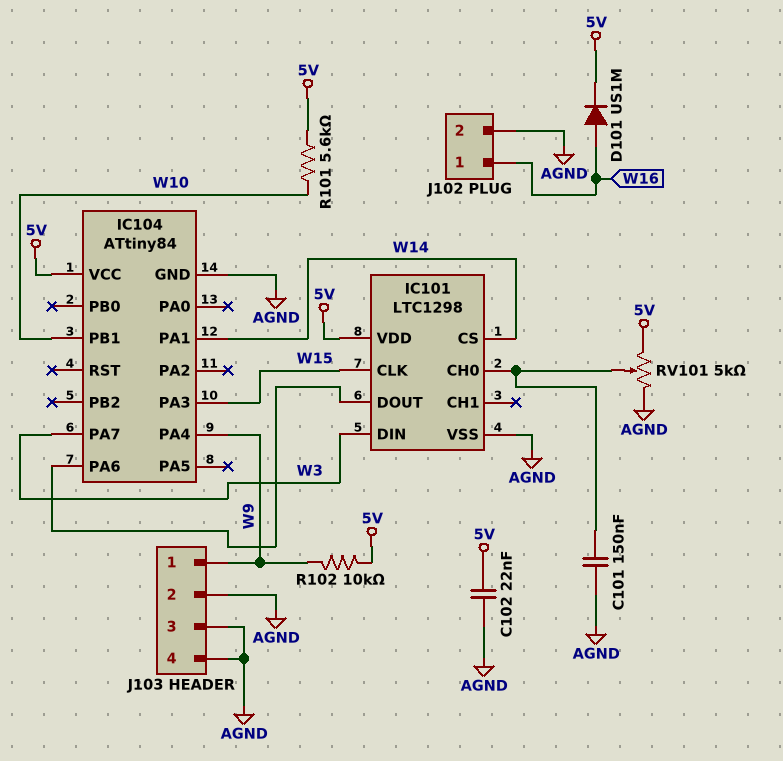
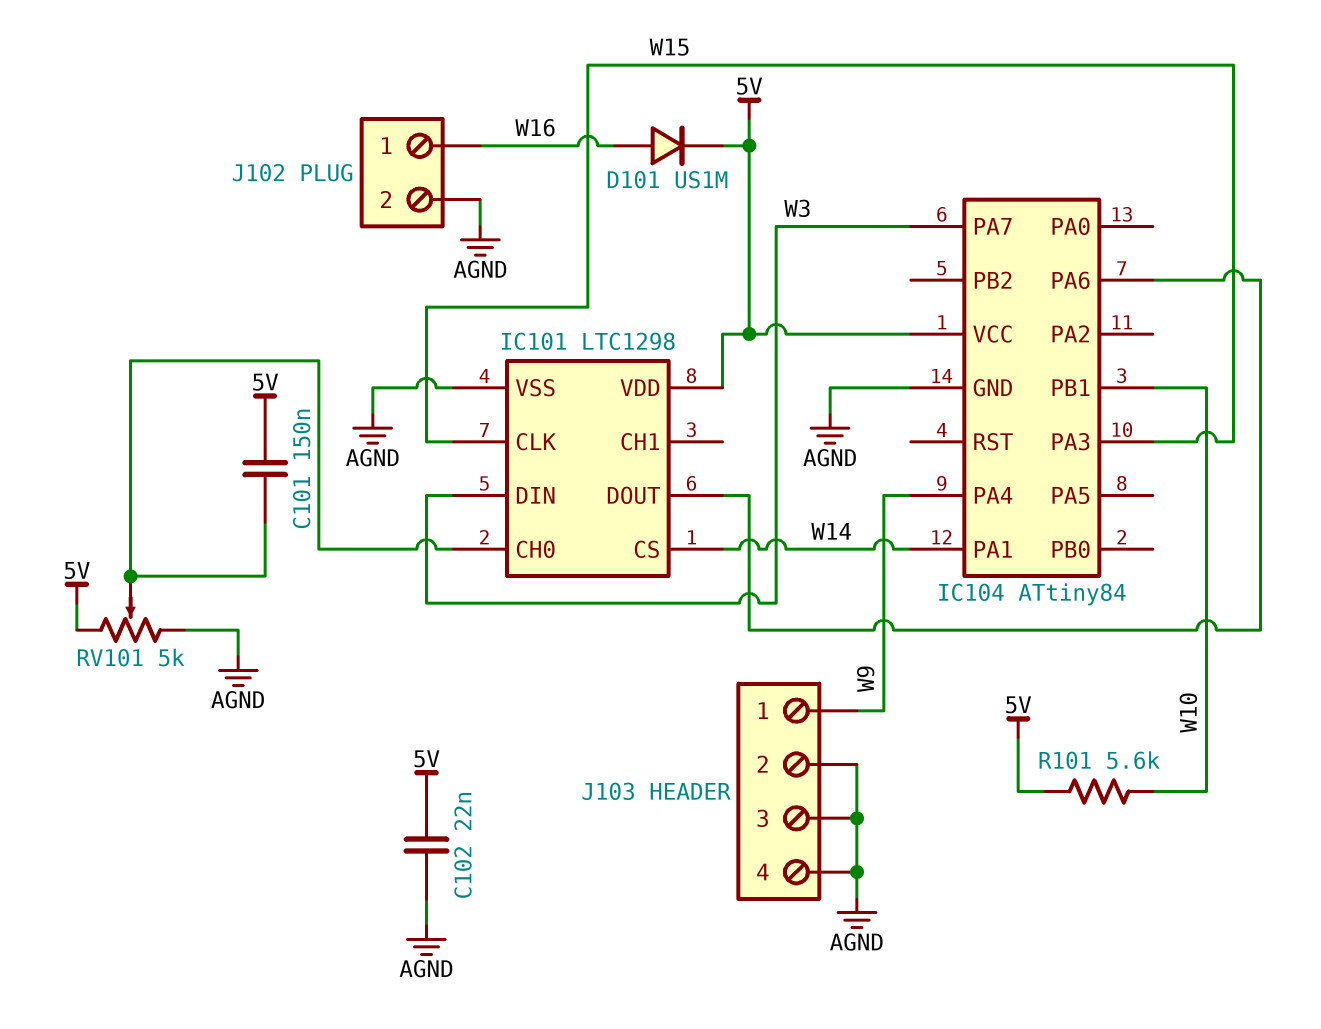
C101: 150nF (AGND, IC101/CH0) -> 150nF (5V, IC101/CH0)
R102: 10k (5V, W9) -> none

